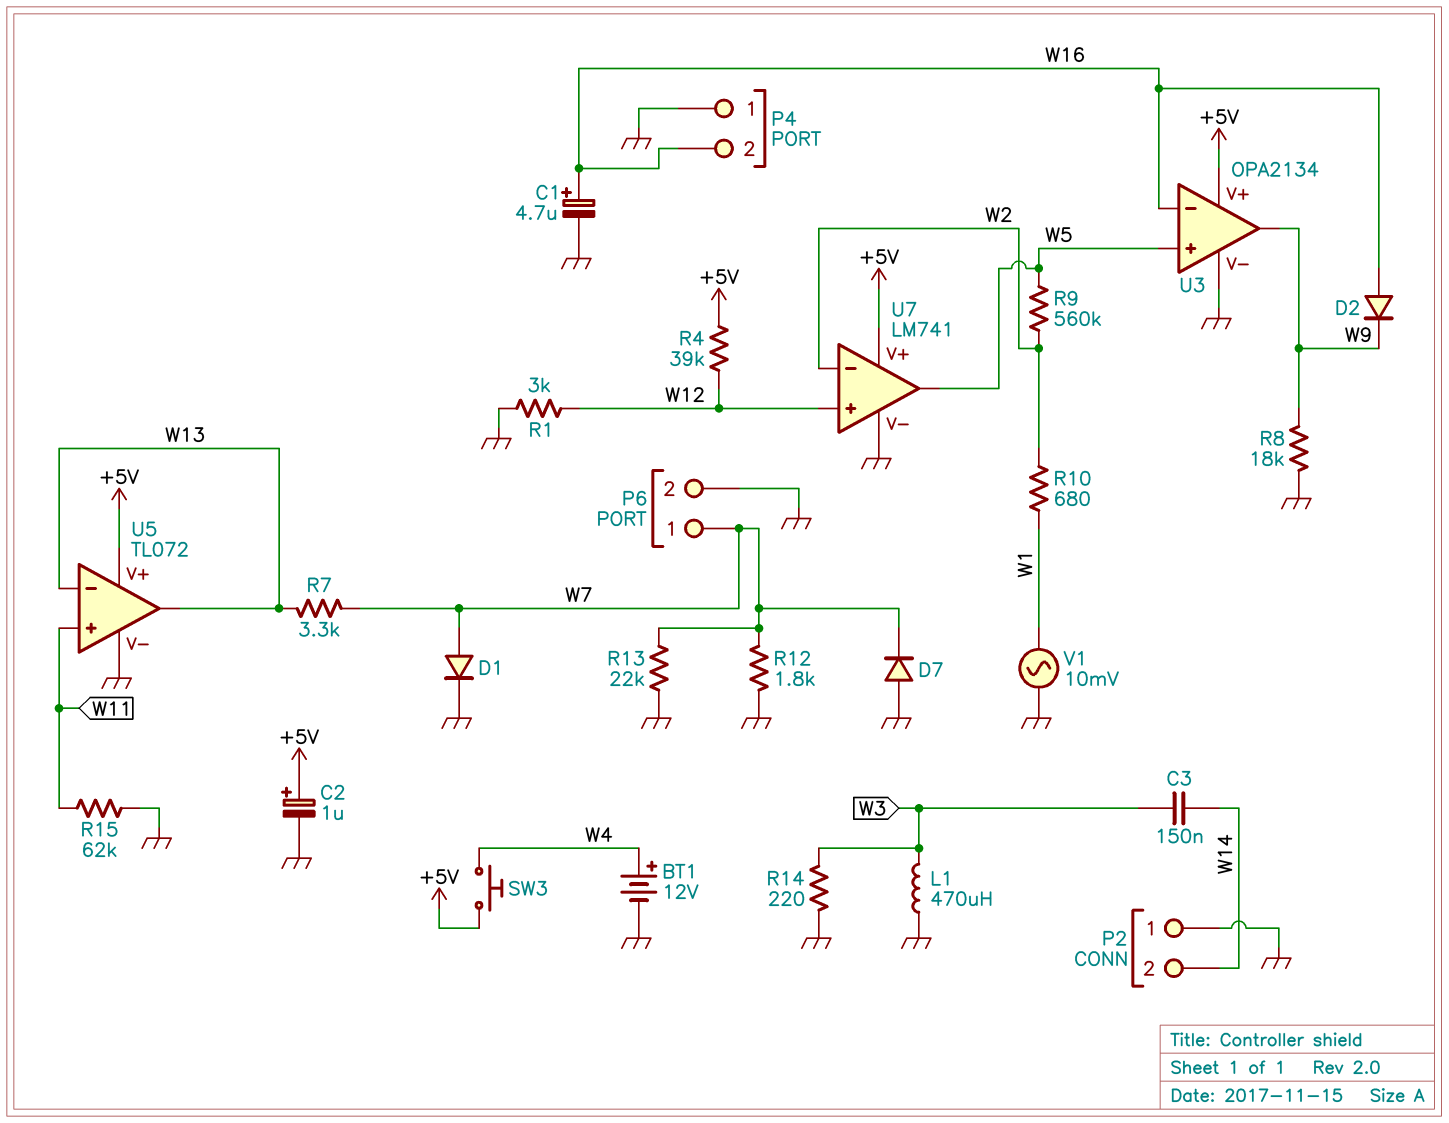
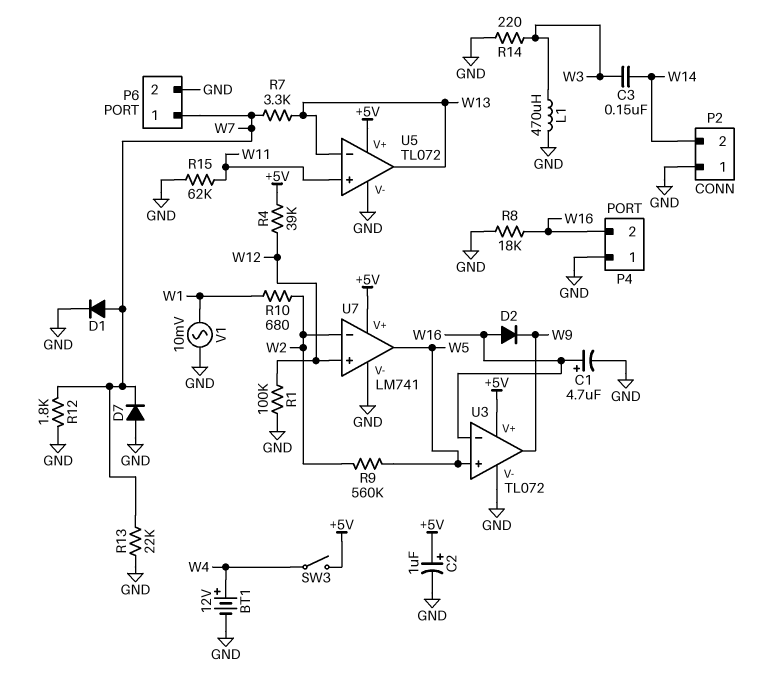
R1: 3k (GND, W12) -> 100k (GND, W12)
R8: 18k (GND, W9) -> 18k (GND, W16)
SW3: button (+5V, W4) -> switch (+5V, W4)
U3: OPA2134 -> TL072

